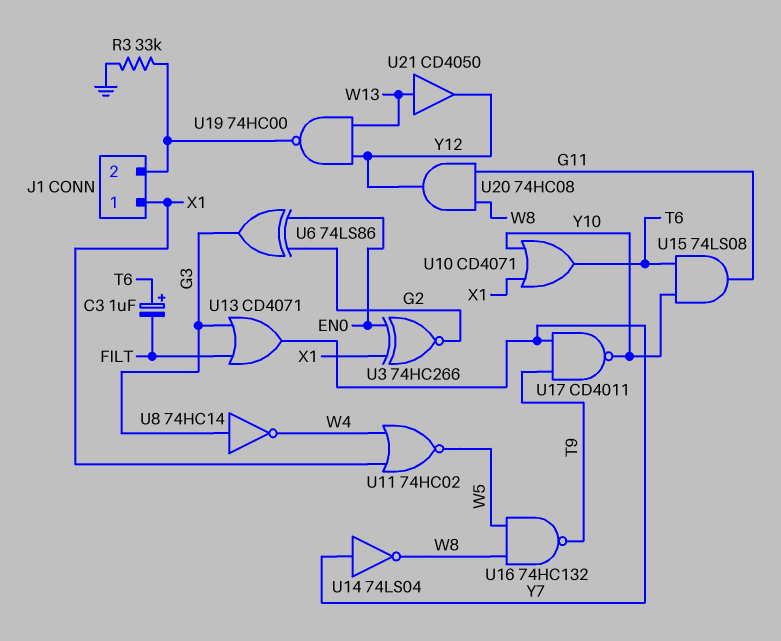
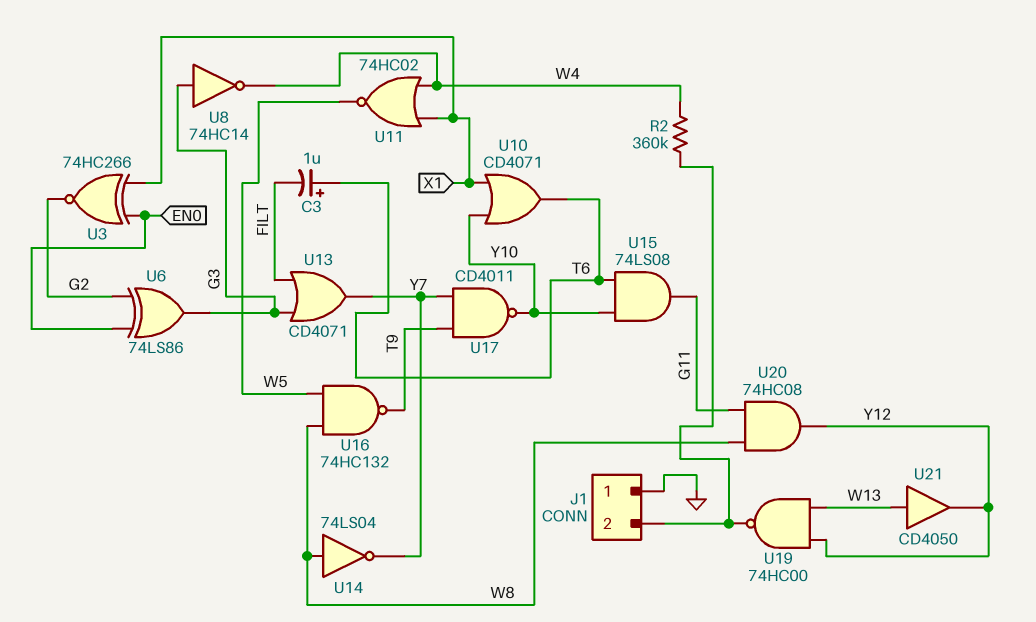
J1 pin 1: X1 -> GND
R2: none -> 360k (J1/2, W4)
R3: 33k (GND, J1/2) -> none
U14: NOT 74LS04 (in Y7, out W8) -> NOT 74LS04 (in W8, out Y7)

